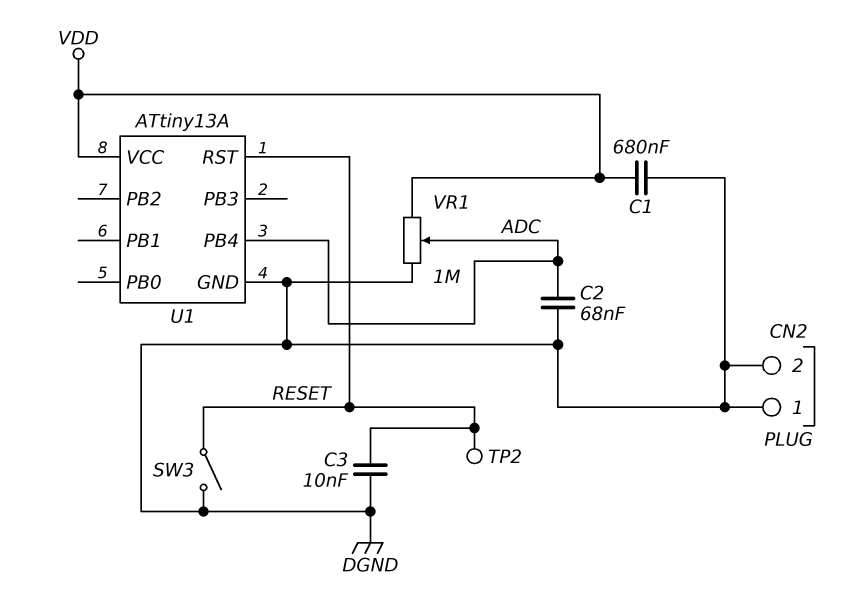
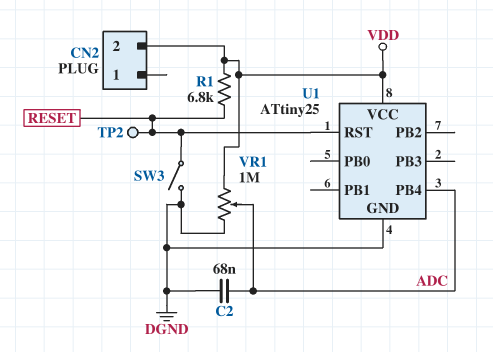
C1: 680nF (DGND, VDD) -> none
C3: 10nF (DGND, RESET) -> none
CN2 pin 1: DGND -> none
CN2 pin 2: DGND -> VDD
R1: none -> 6.8k (RESET, VDD)
U1: ATtiny13A -> ATtiny25

